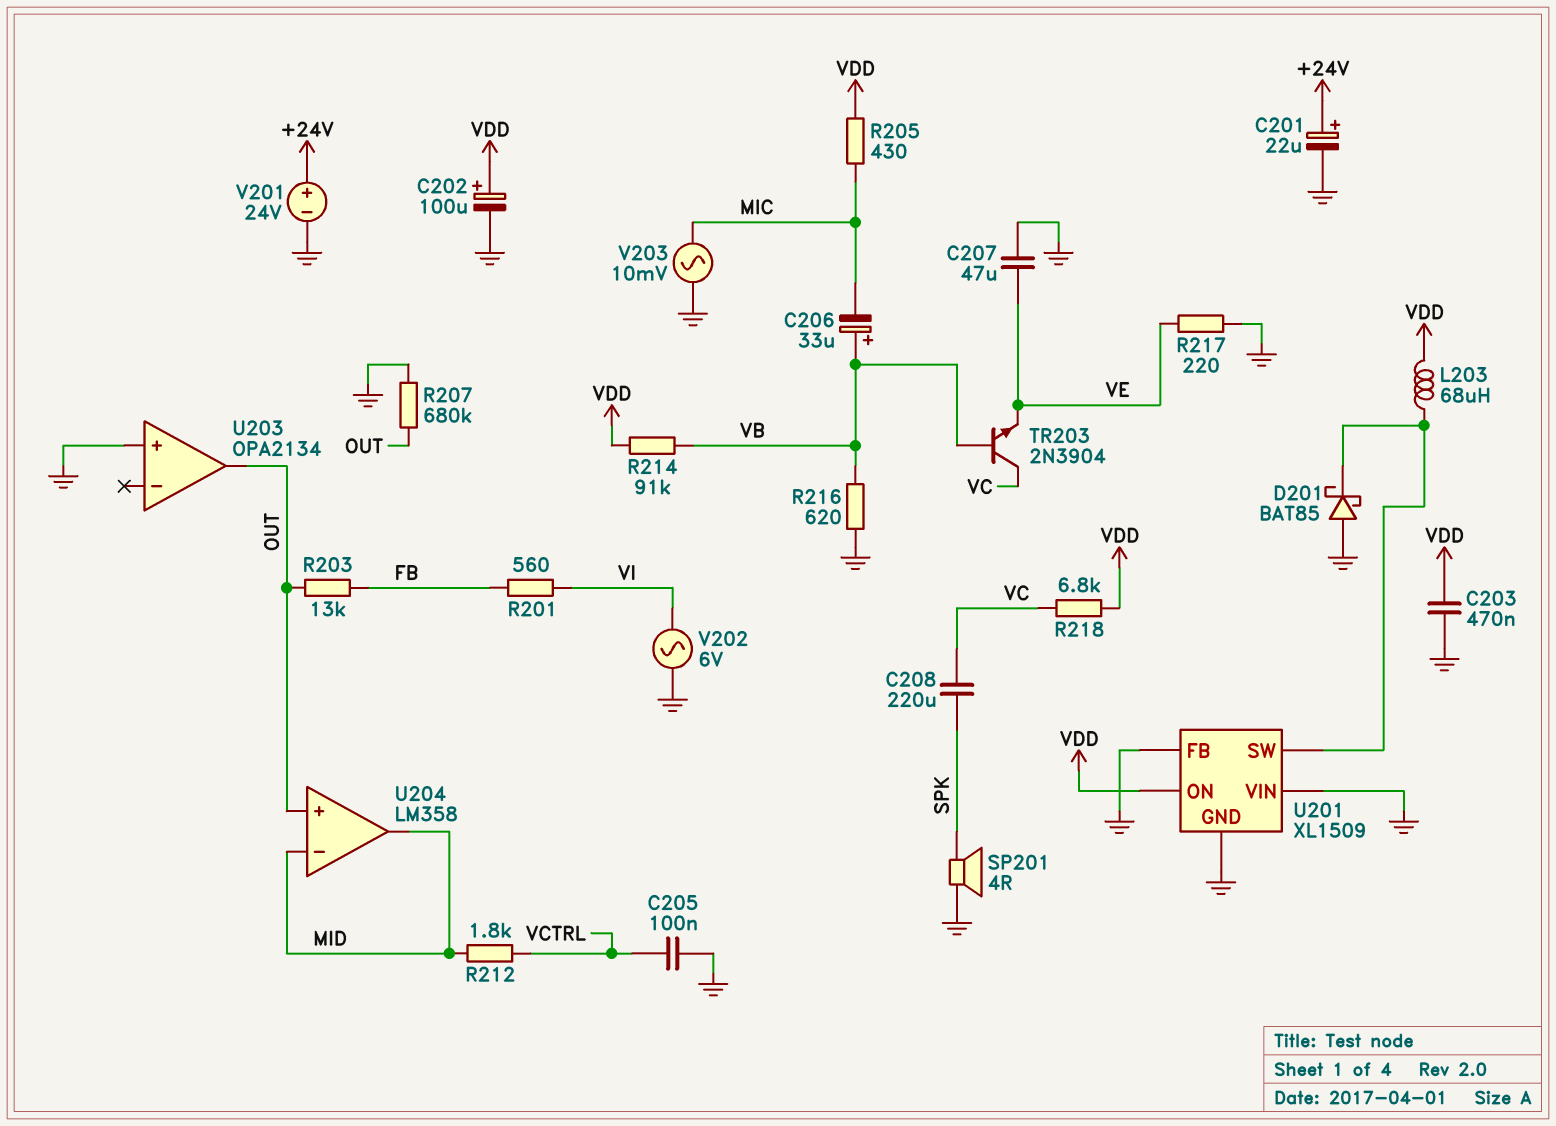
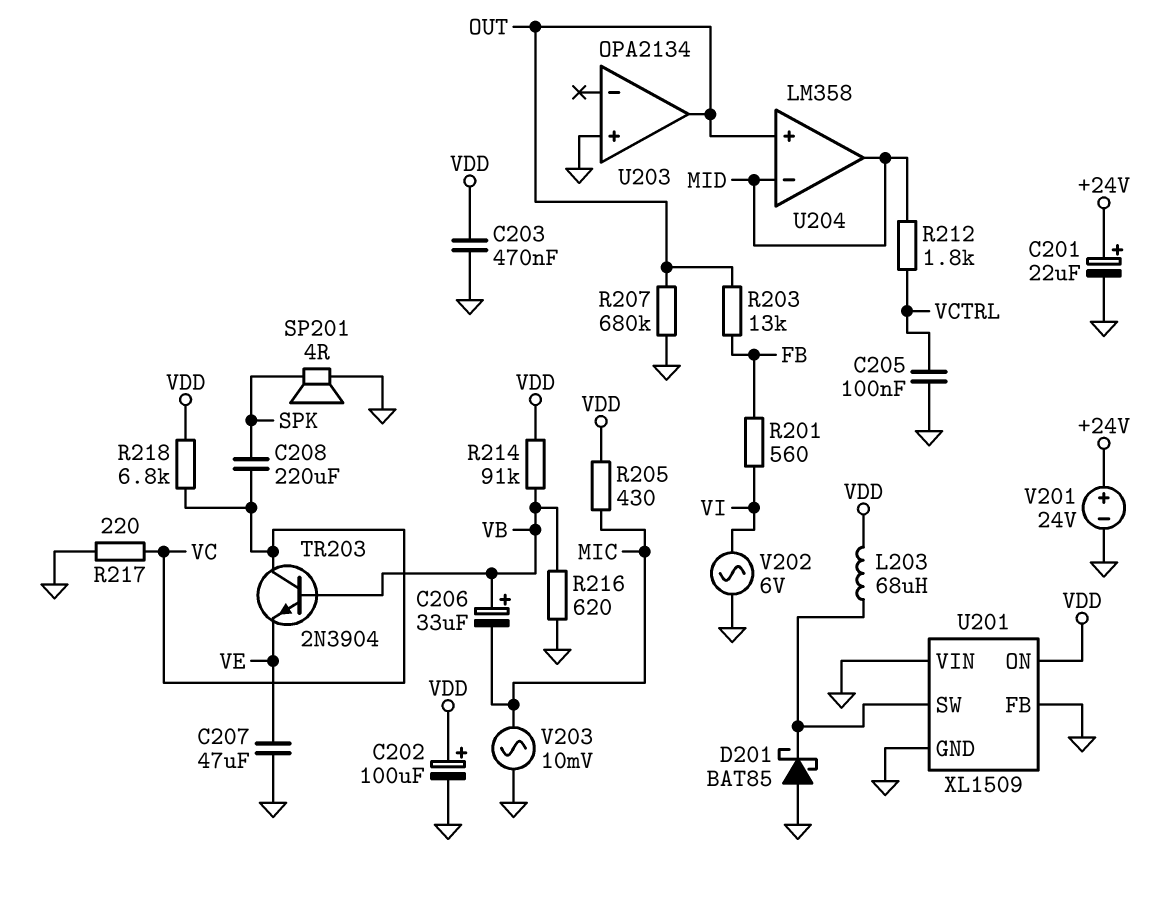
R217: 220 (GND, VE) -> 220 (GND, VC)

